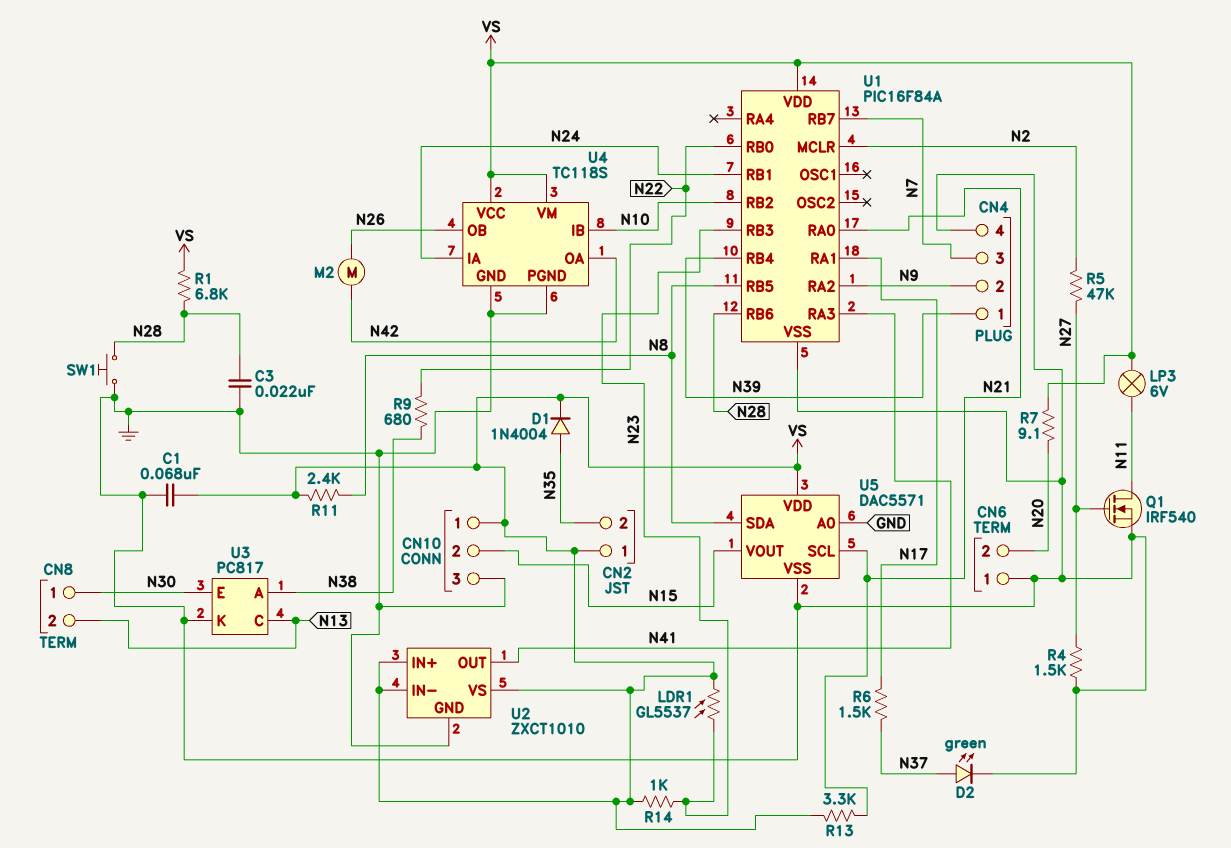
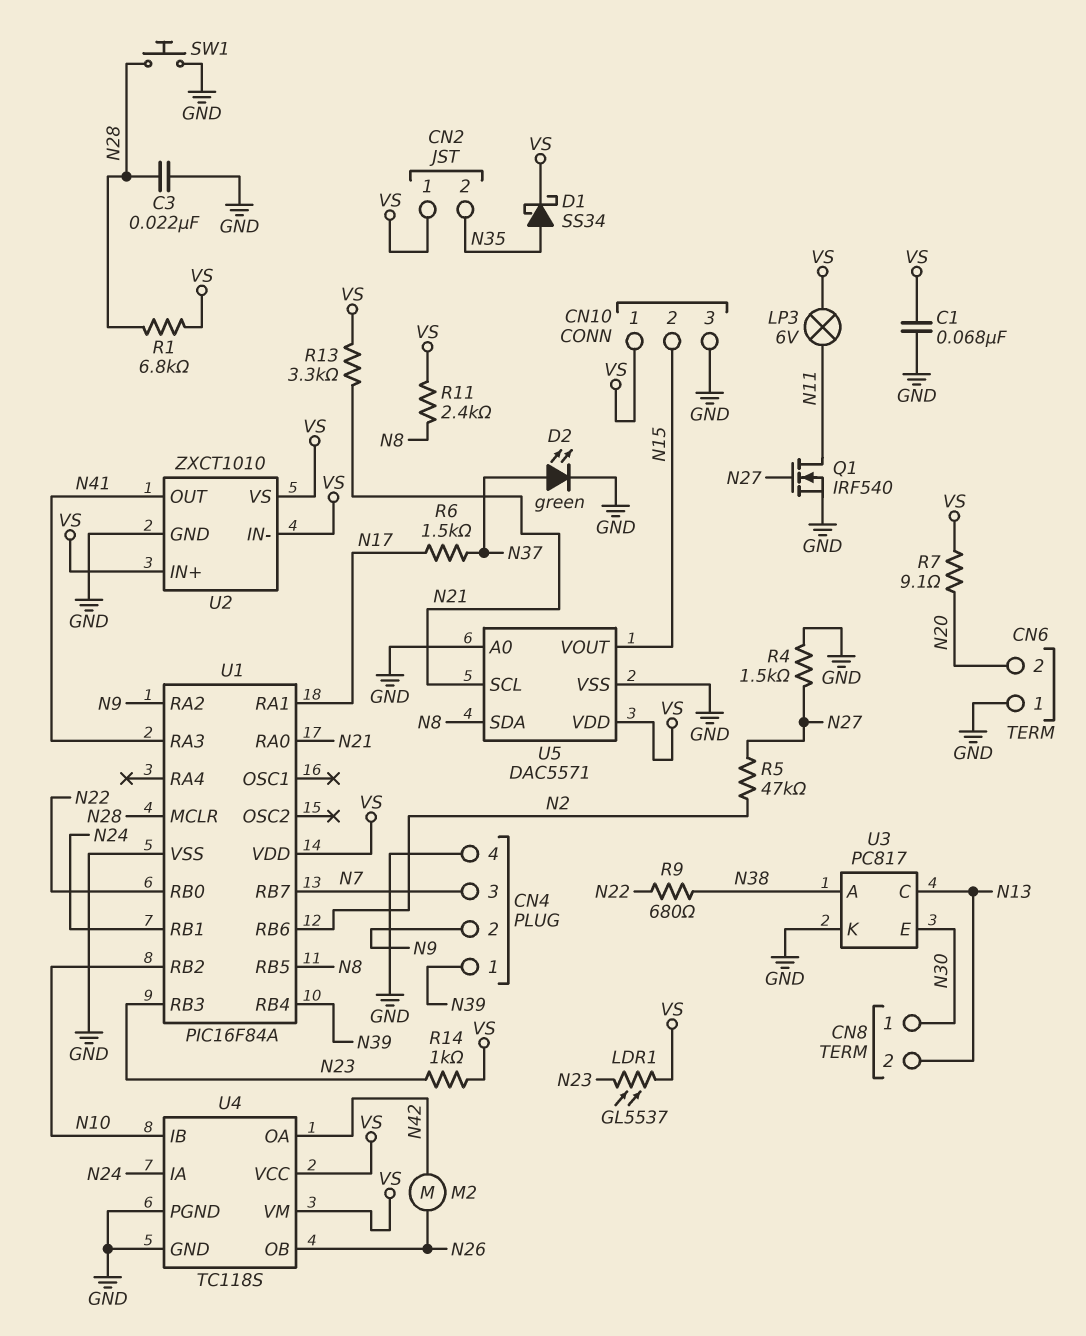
D1: diode 1N4004 (A N35, K VS) -> schottky SS34 (A N35, K VS)
U1 pin MCLR: N2 -> N28
U1 pin RB6: N28 -> N2

